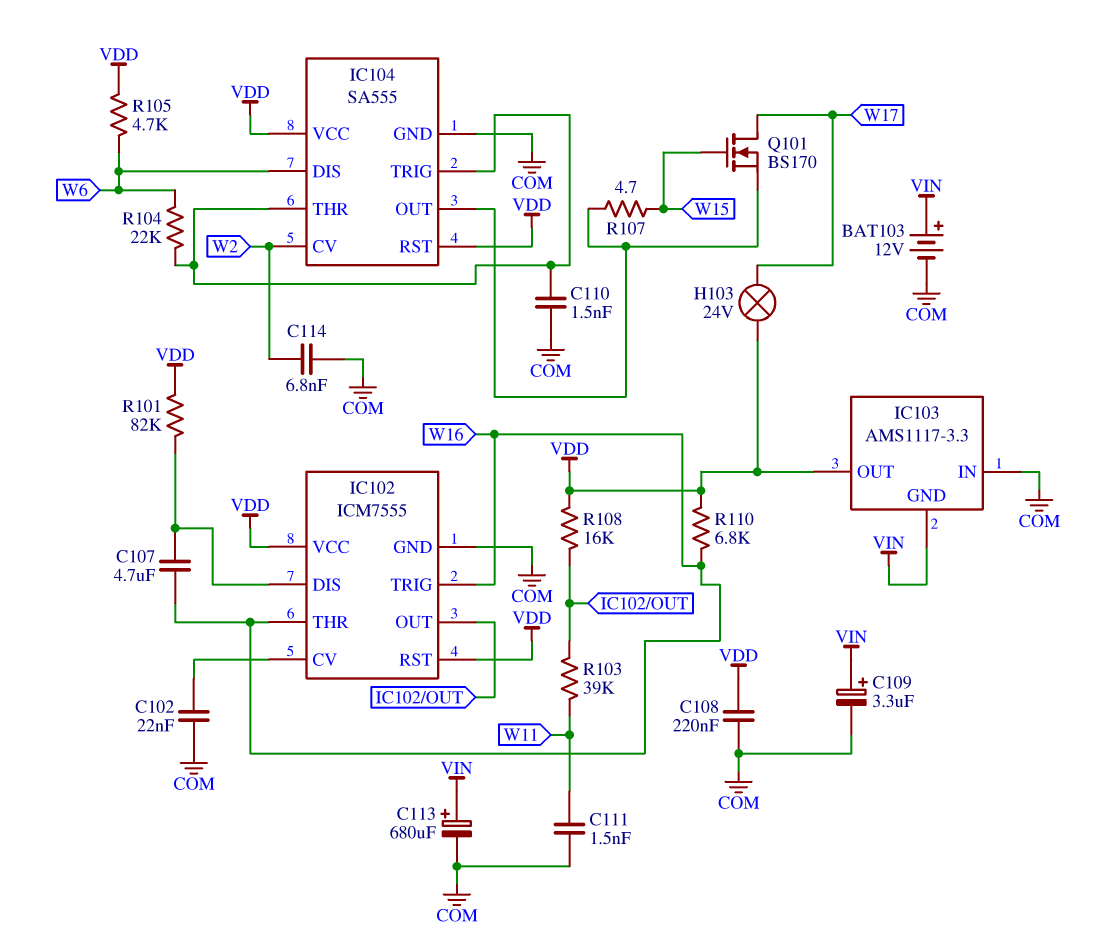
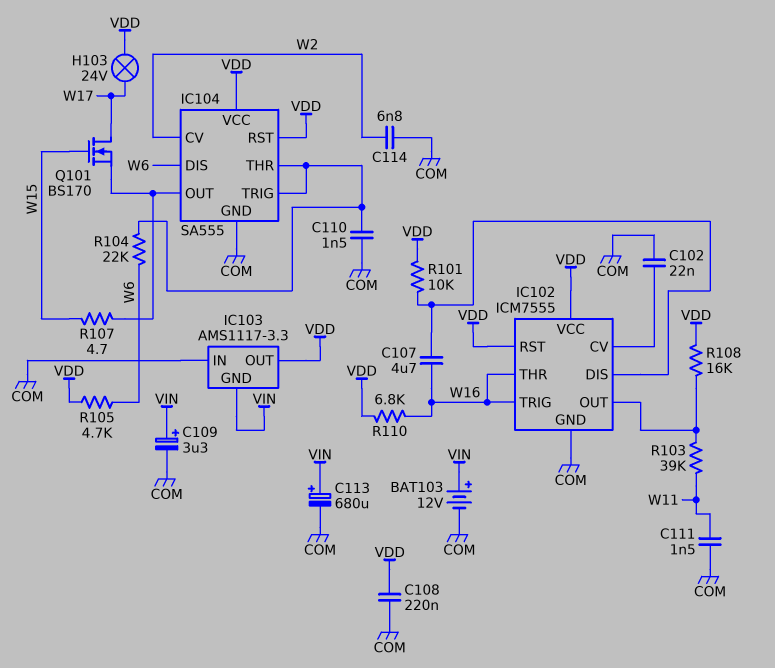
R101: 82k (IC102/DIS, VDD) -> 10k (IC102/DIS, VDD)

